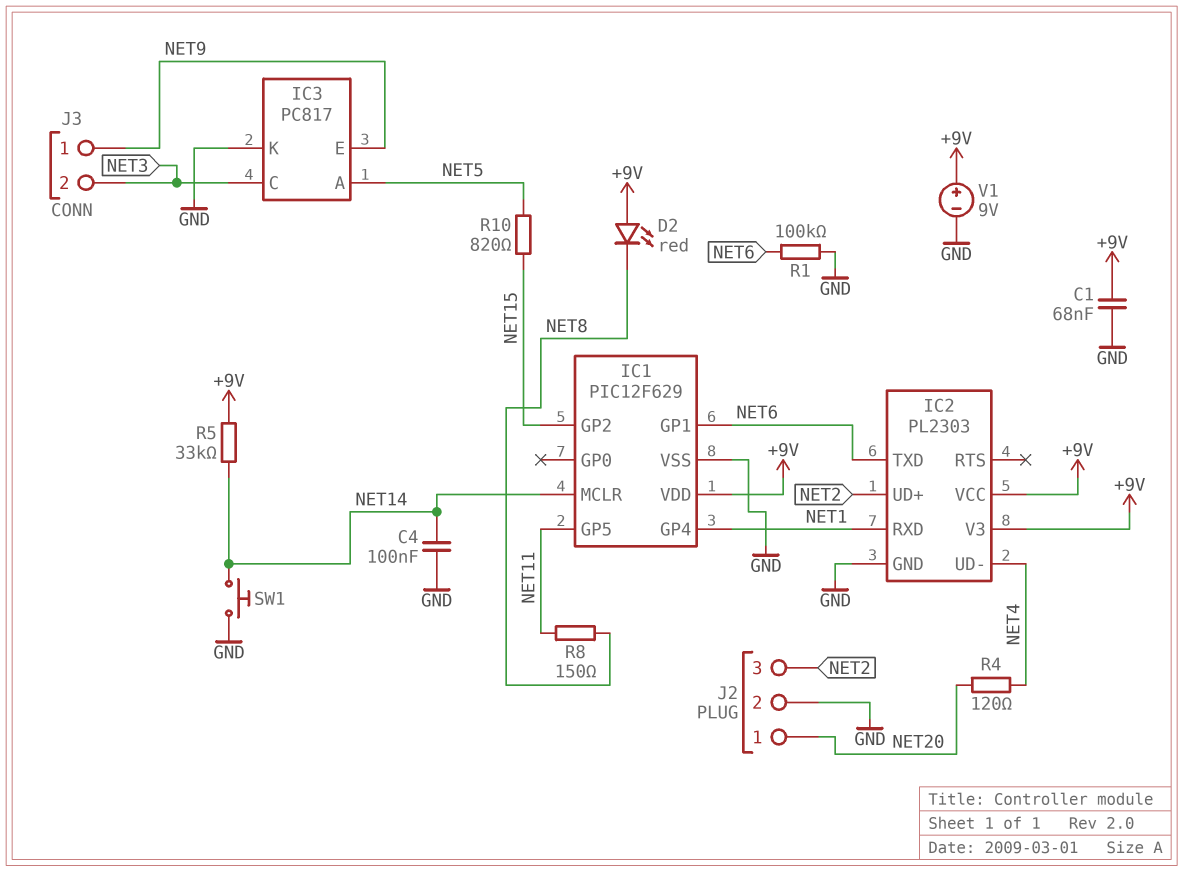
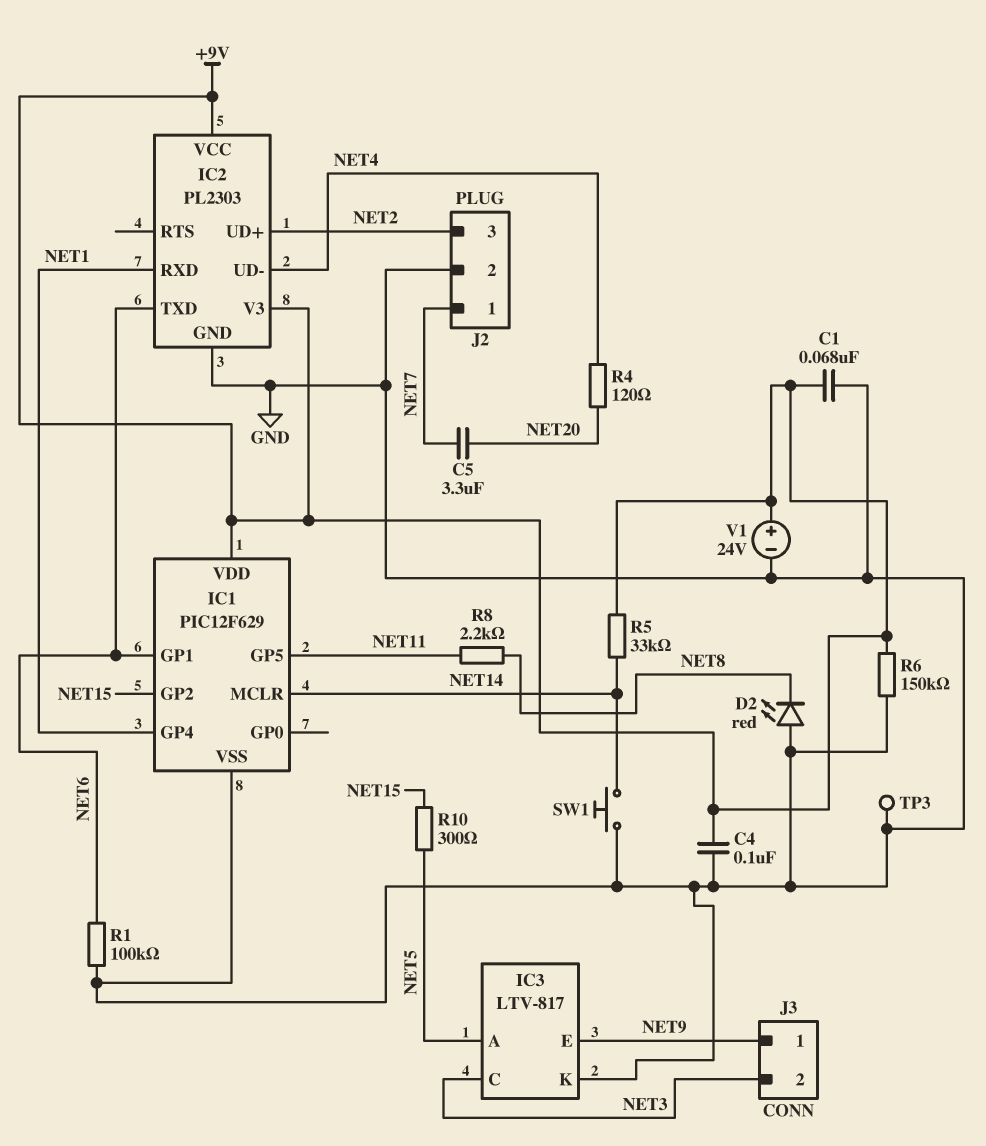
C4: 100nF (GND, NET14) -> 100nF (+9V, GND)
C5: none -> 3.3uF (NET7, NET20)
D2: LED red (A +9V, K NET8) -> LED red (A GND, K NET8)
IC3: PC817 -> LTV-817
J2 pin 1: NET20 -> NET7
R6: none -> 150k (+9V, GND)
R8: 150 (NET8, NET11) -> 2.2k (NET8, NET11)
R10: 820 (NET5, NET15) -> 300 (NET5, NET15)
TP3: none -> test point (GND)
V1: 9V (plus +9V, minus GND) -> 24V (plus +9V, minus GND)

